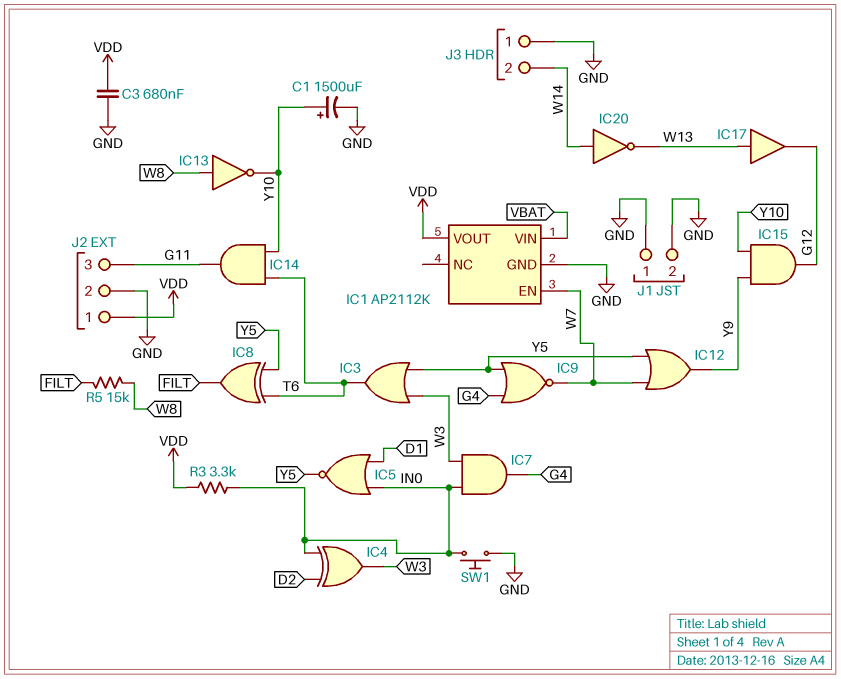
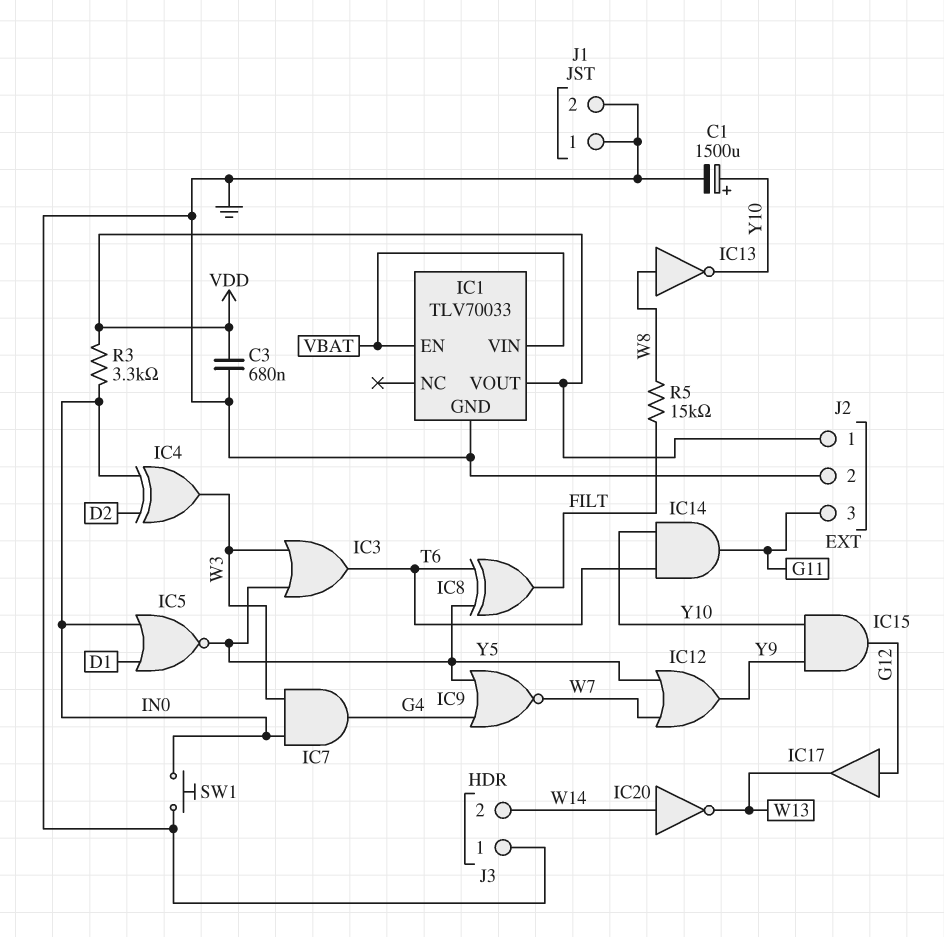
IC1: AP2112K -> TLV70033
IC1 pin EN: W7 -> VBAT
IC17: buffer (in W13, out G12) -> buffer (in G12, out W13)

